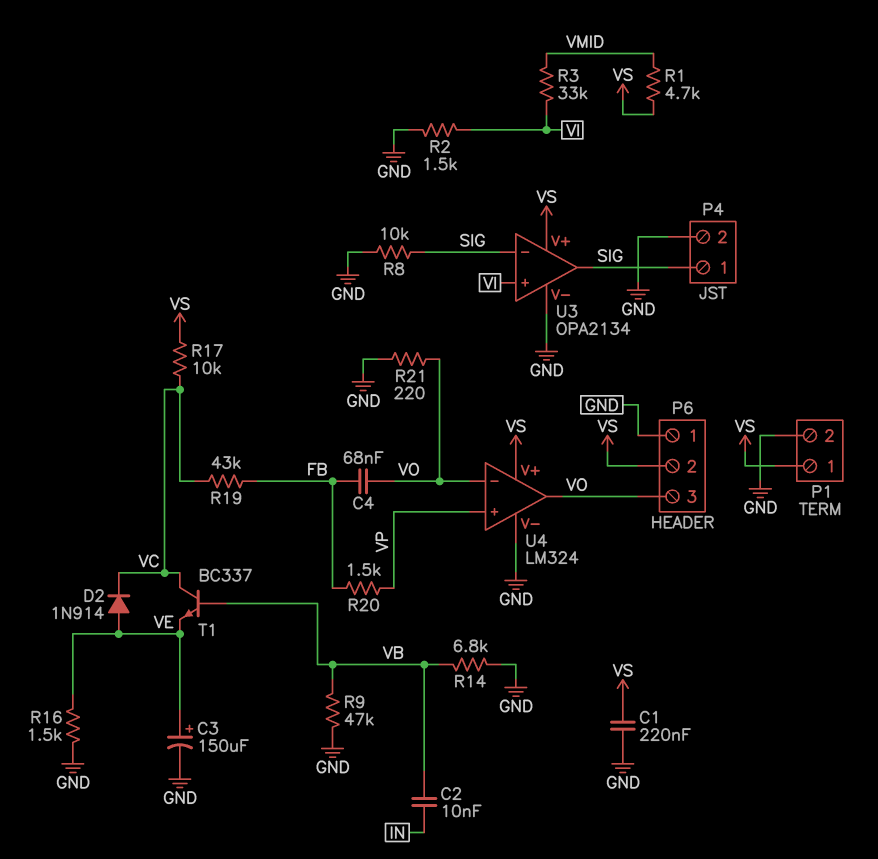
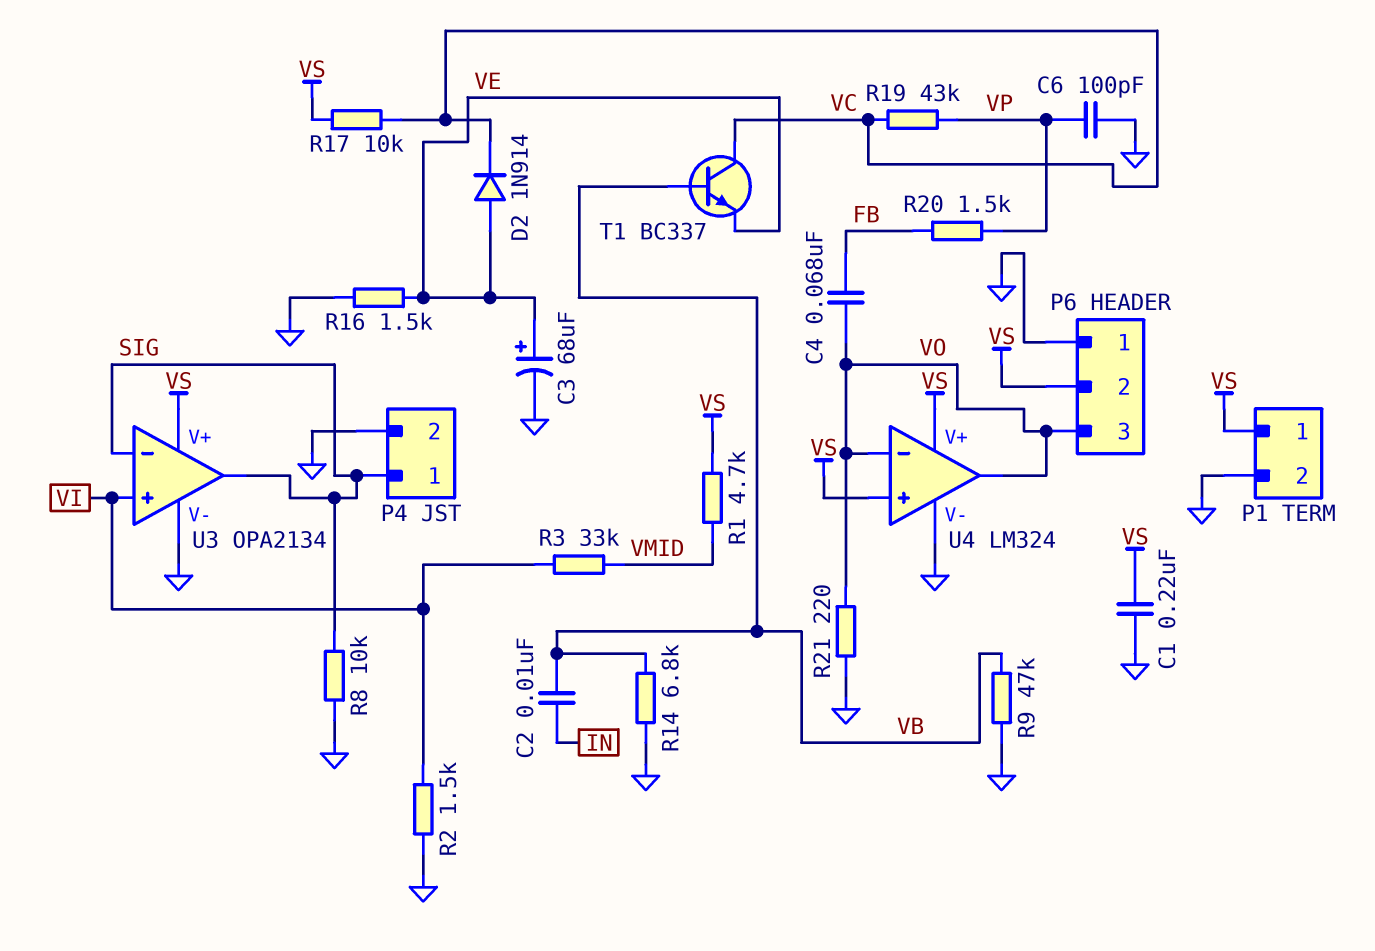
C3: 150uF (plus VE, minus GND) -> 68uF (plus VE, minus GND)
C6: none -> 100pF (GND, VP)
R19: 43k (FB, VC) -> 43k (VC, VP)
U4 pin in+: VP -> VS

